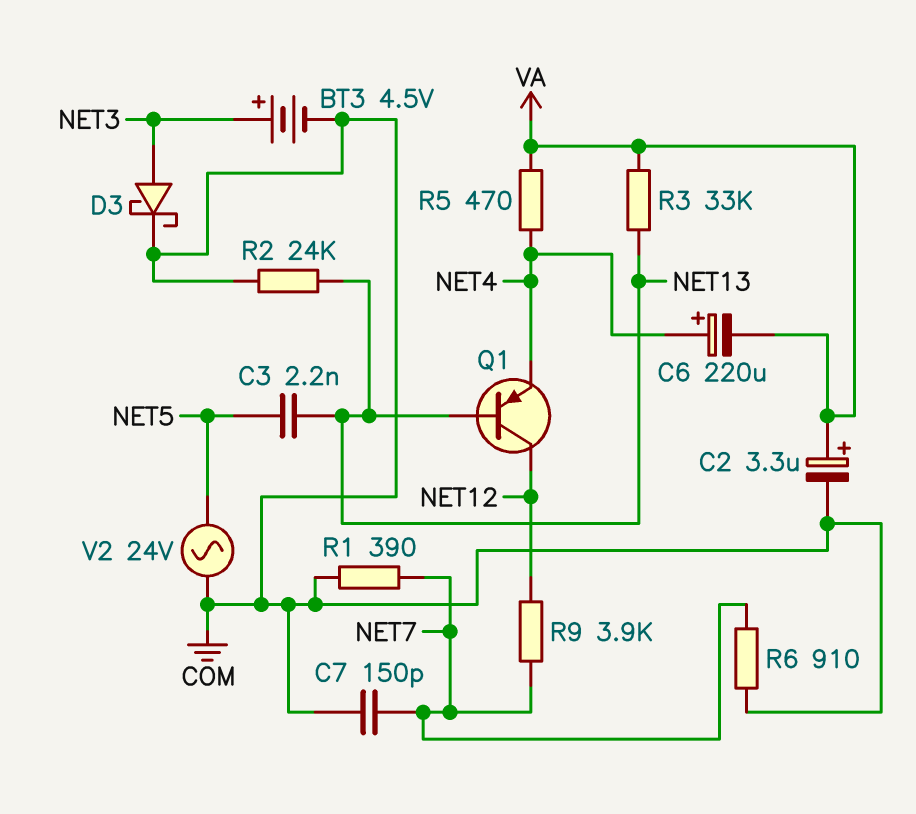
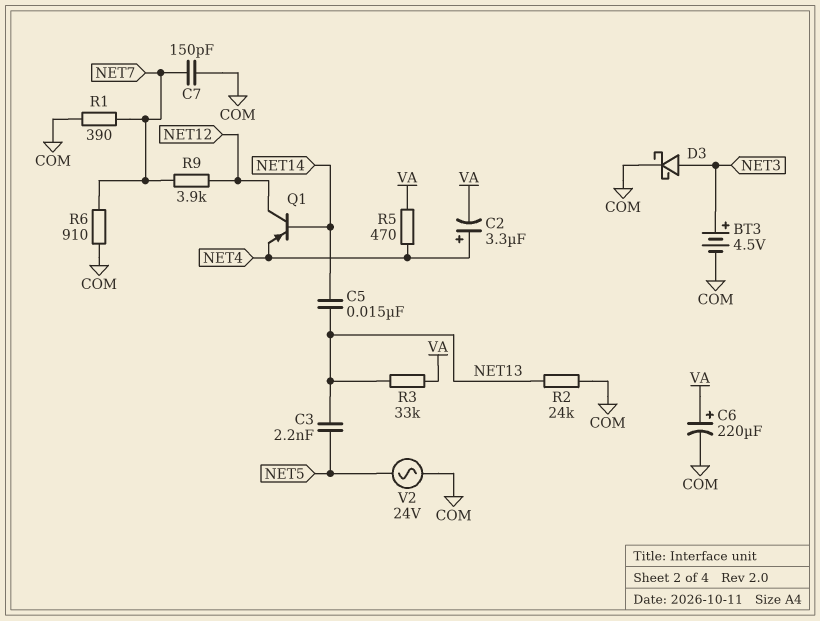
C2: 3.3uF (plus VA, minus COM) -> 3.3uF (plus NET4, minus VA)
C5: none -> 15nF (NET13, NET14)
C6: 220uF (plus NET4, minus VA) -> 220uF (plus VA, minus COM)
Q1: PNP (B NET13, C NET12, E NET4) -> PNP (B NET14, C NET12, E NET4)

